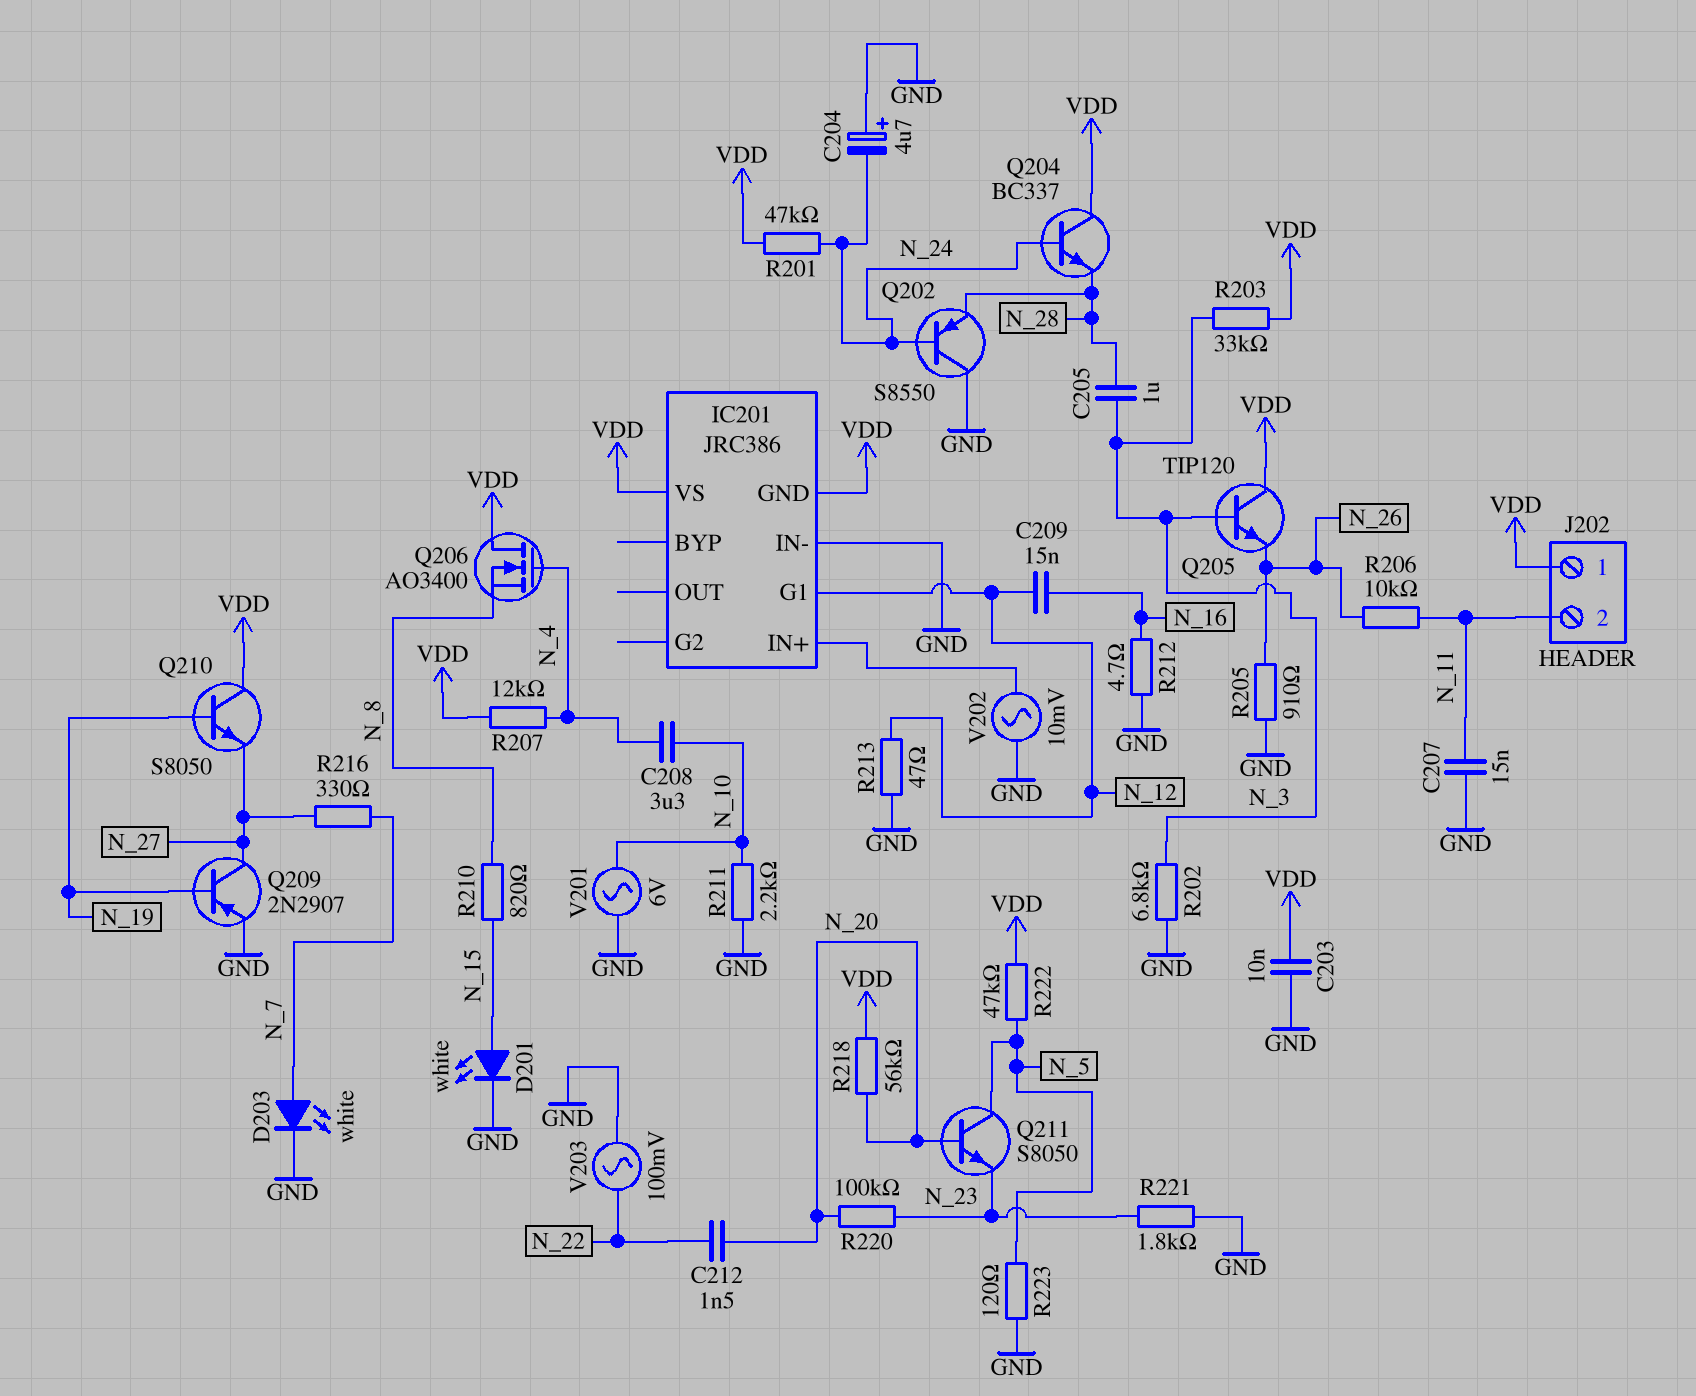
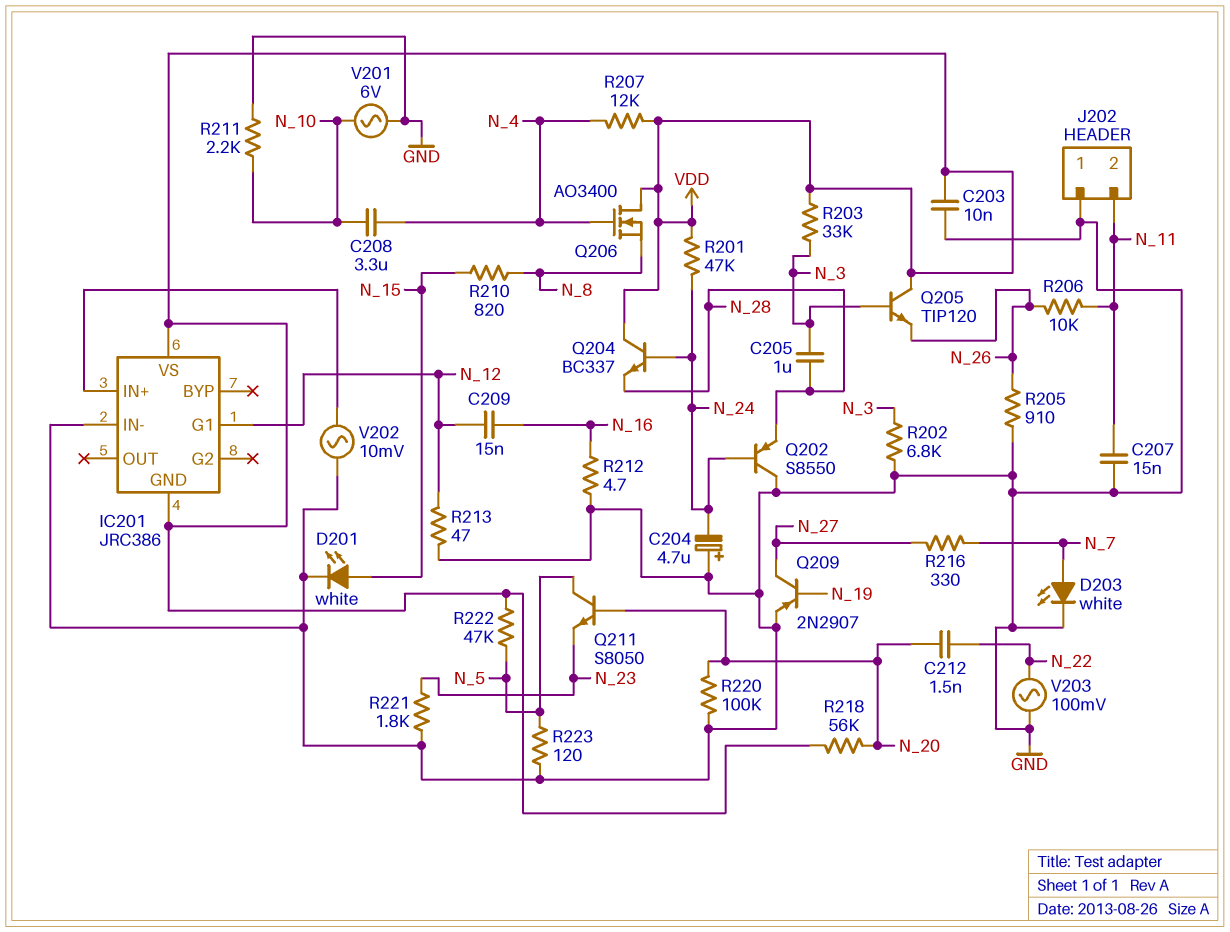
J202 pin 1: VDD -> GND
Q210: NPN S8050 (B N_19, C VDD, E N_27) -> none
R220: 100k (N_20, N_23) -> 100k (GND, N_20)

